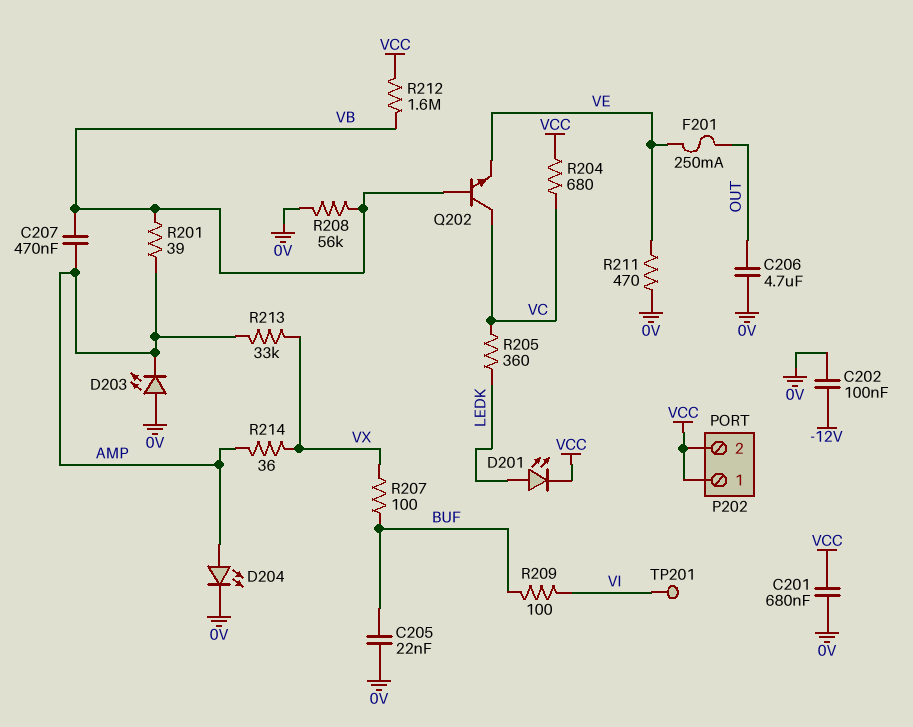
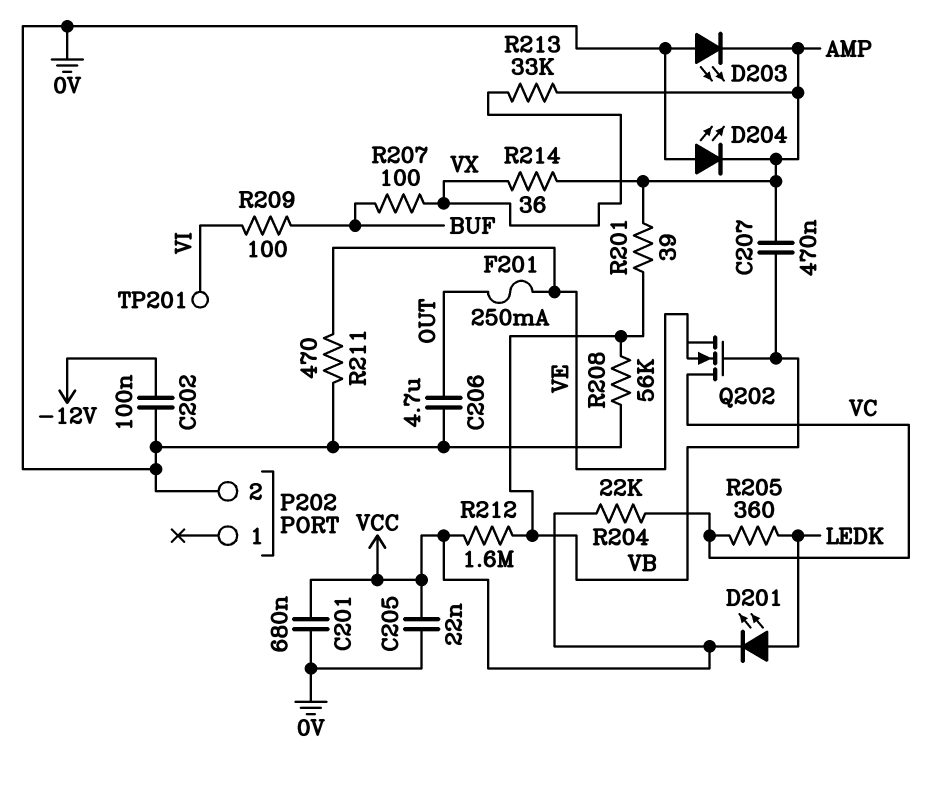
C205: 22nF (0V, BUF) -> 22nF (0V, VCC)
D204: LED (A AMP, K 0V) -> LED (A 0V, K AMP)
P202 pin 1: VCC -> none
P202 pin 2: VCC -> 0V
Q202: NPN (B VB, C VC, E VE) -> NMOS (G VB, D VC, S VE)
R204: 680 (VC, VCC) -> 22k (VC, VCC)

